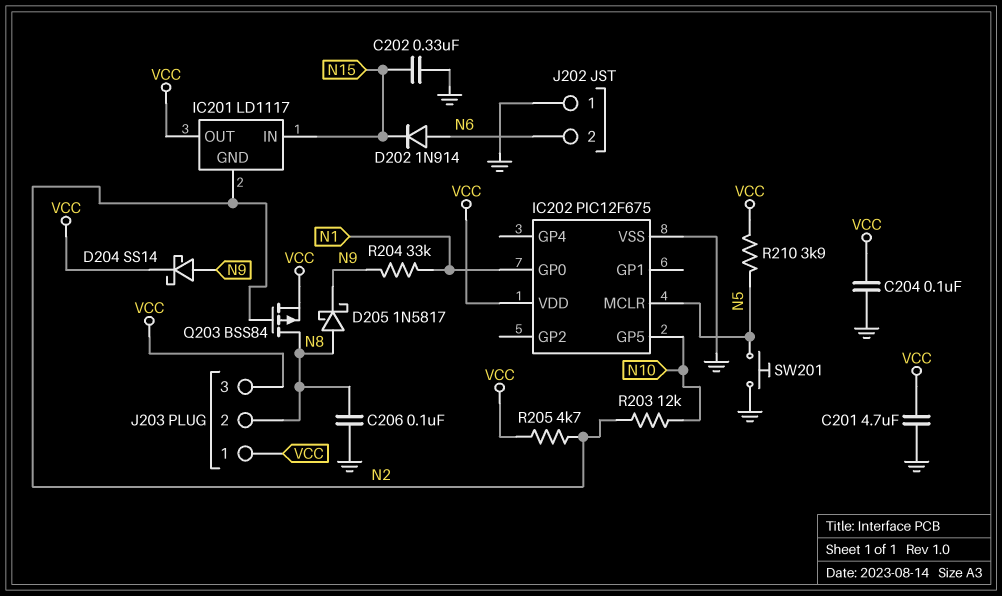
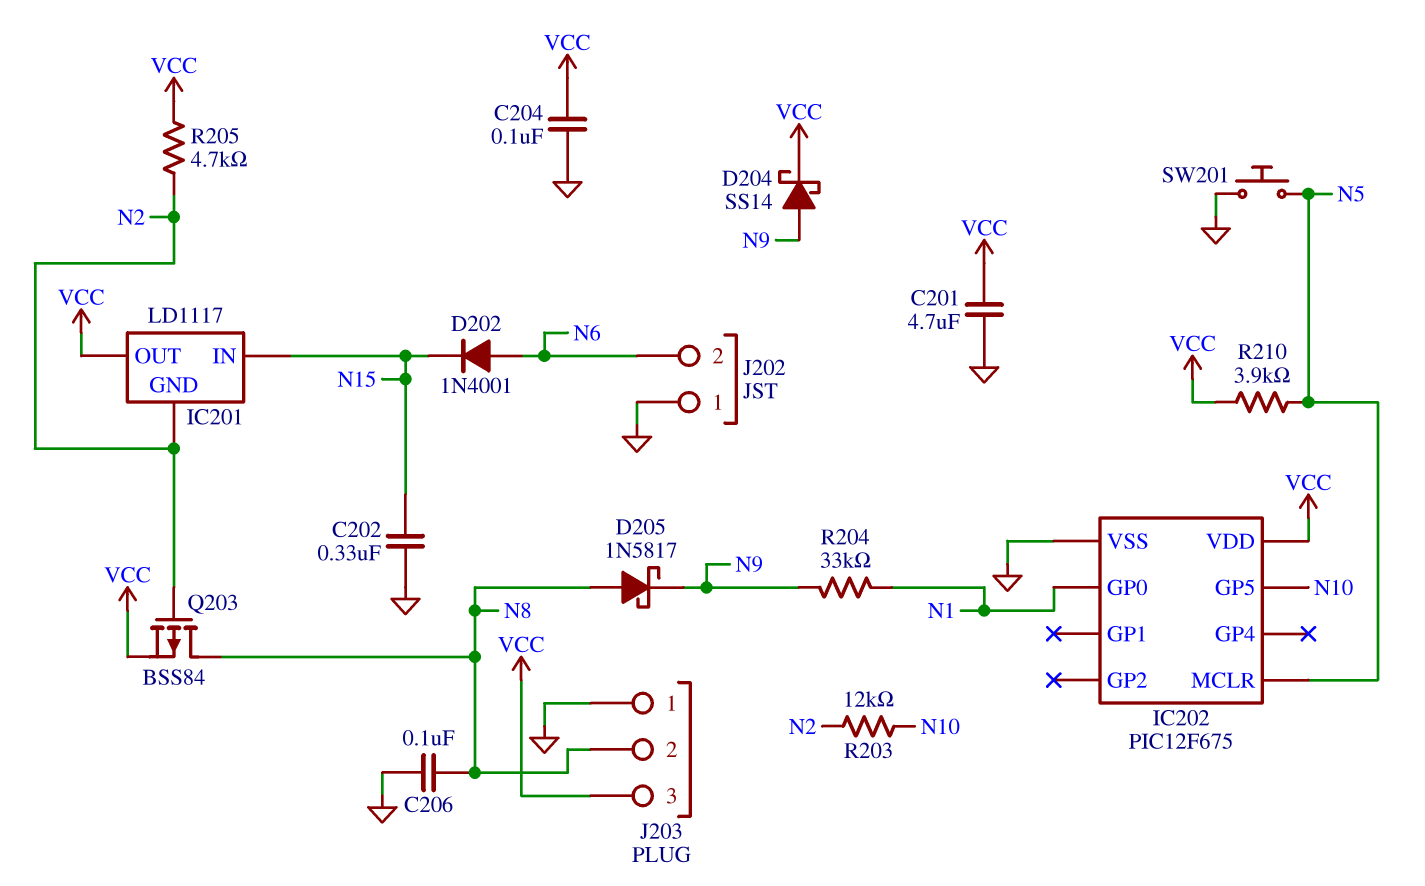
D202: diode 1N914 (A N6, K N15) -> diode 1N4001 (A N6, K N15)
J203 pin 1: VCC -> GND

